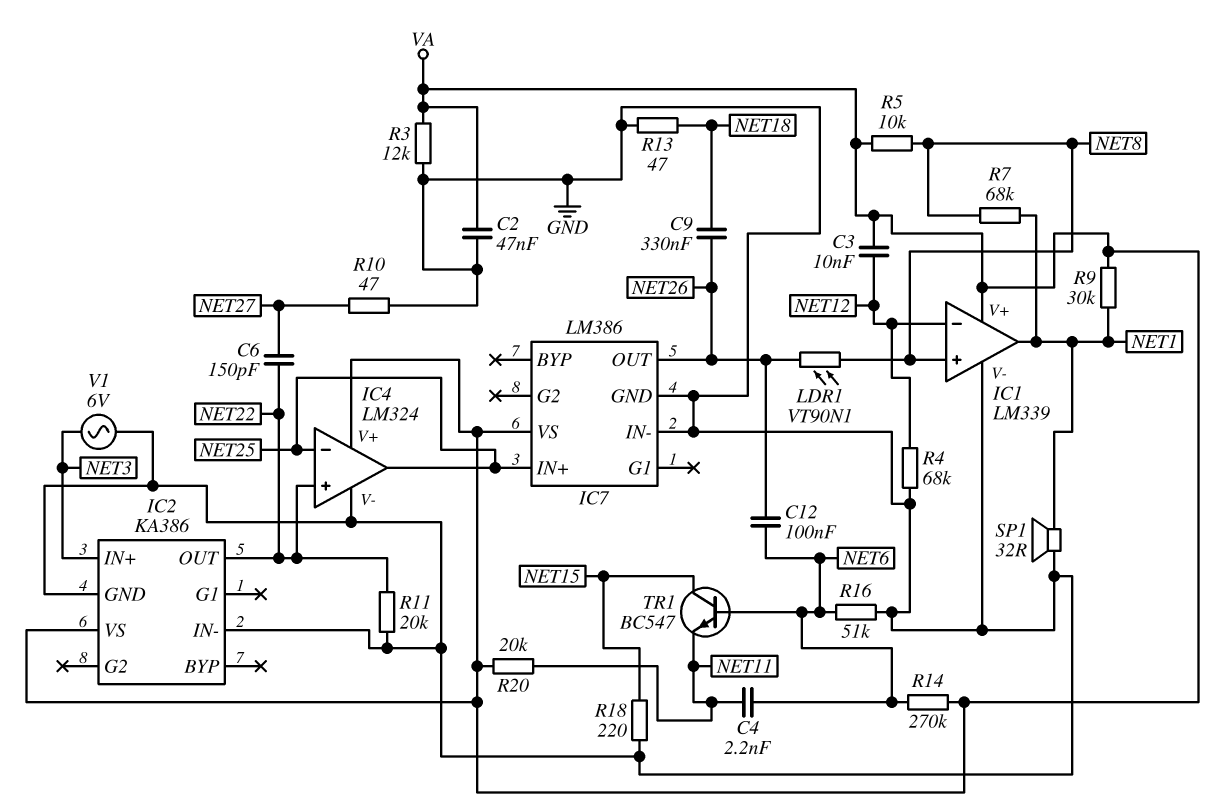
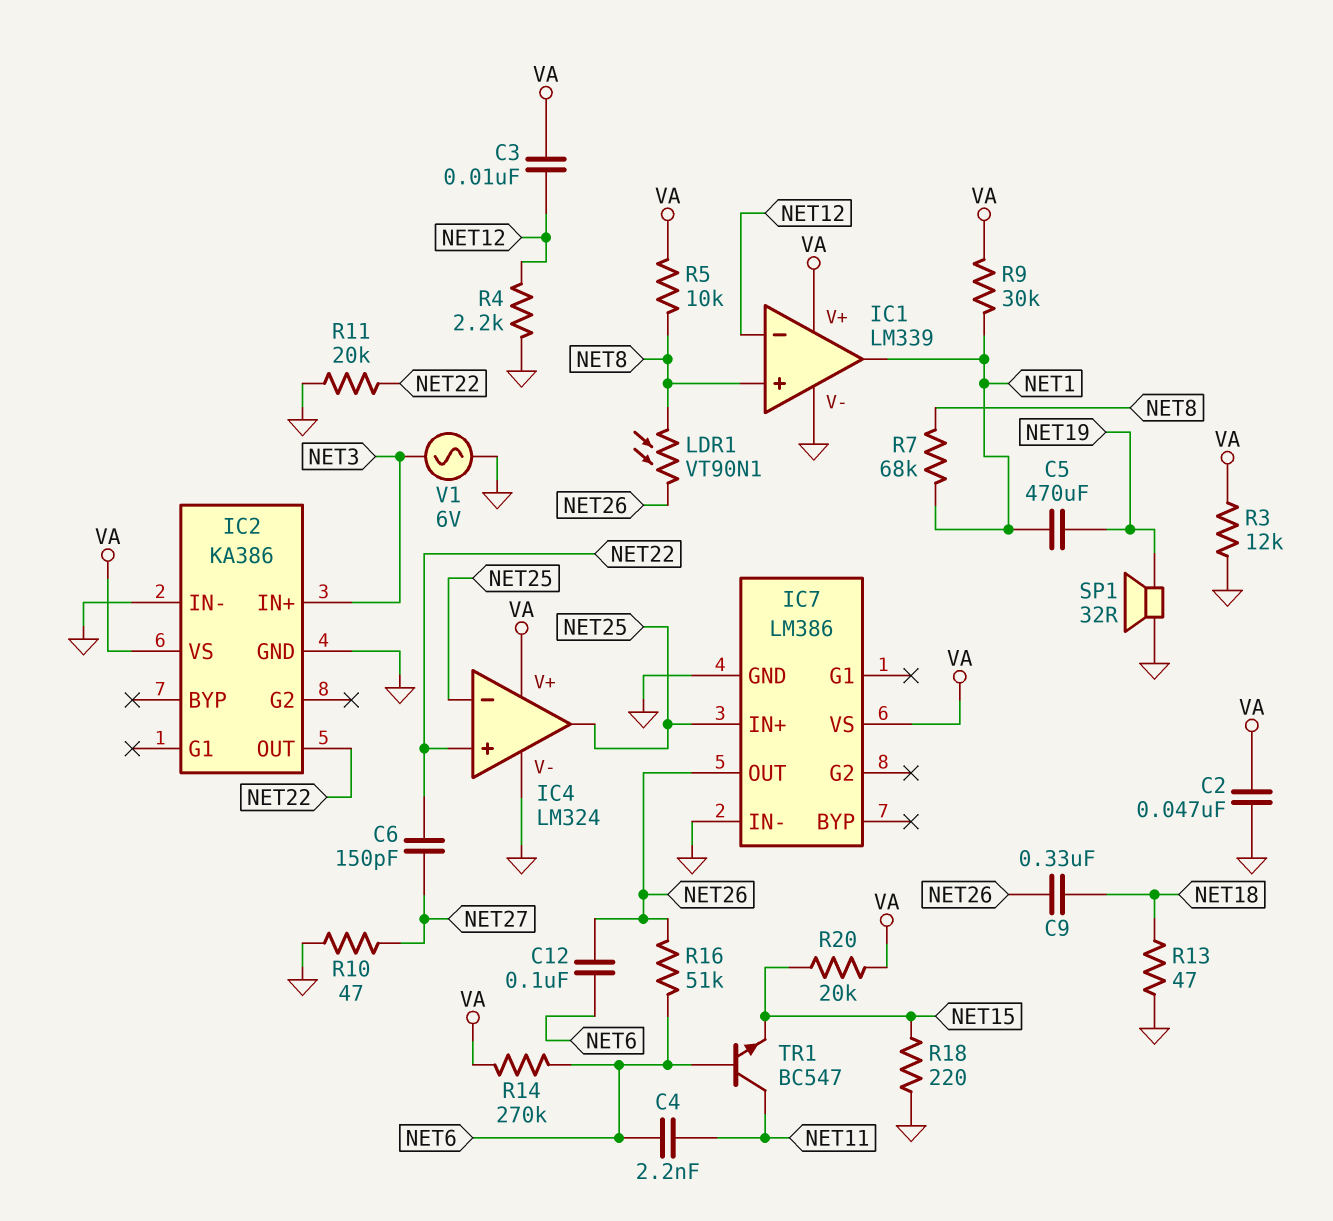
C5: none -> 470uF (NET1, NET19)
R4: 68k (GND, NET12) -> 2.2k (GND, NET12)
R16: 51k (GND, NET6) -> 51k (NET6, NET26)
R20: 20k (NET11, VA) -> 20k (NET15, VA)
SP1: speaker 32R (GND, NET1) -> speaker 32R (GND, NET19)
TR1: NPN BC547 (B NET6, C NET15, E NET11) -> NPN BC547 (B NET6, C NET11, E NET15)

